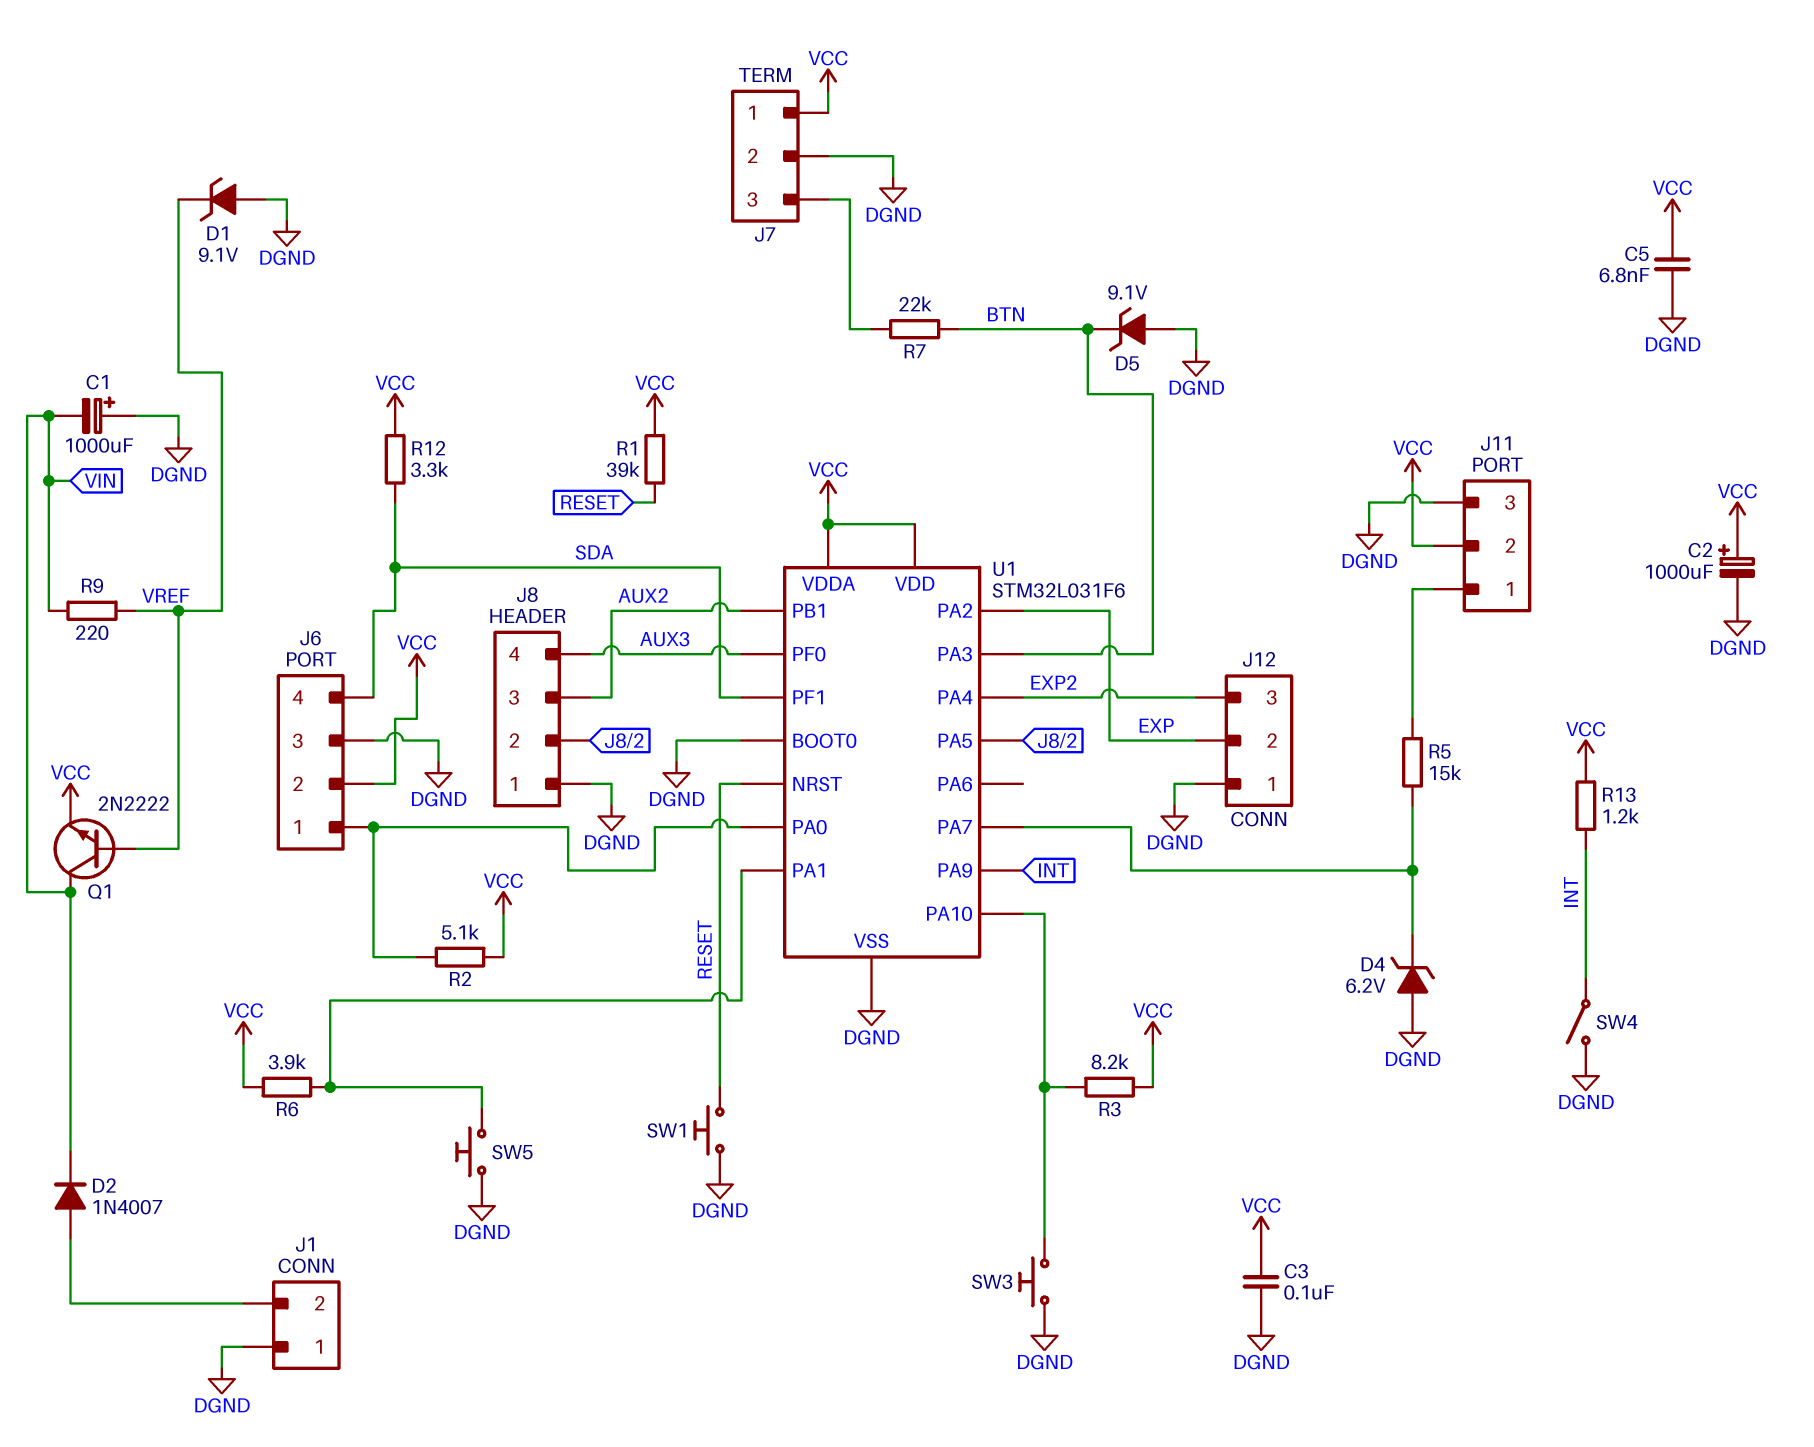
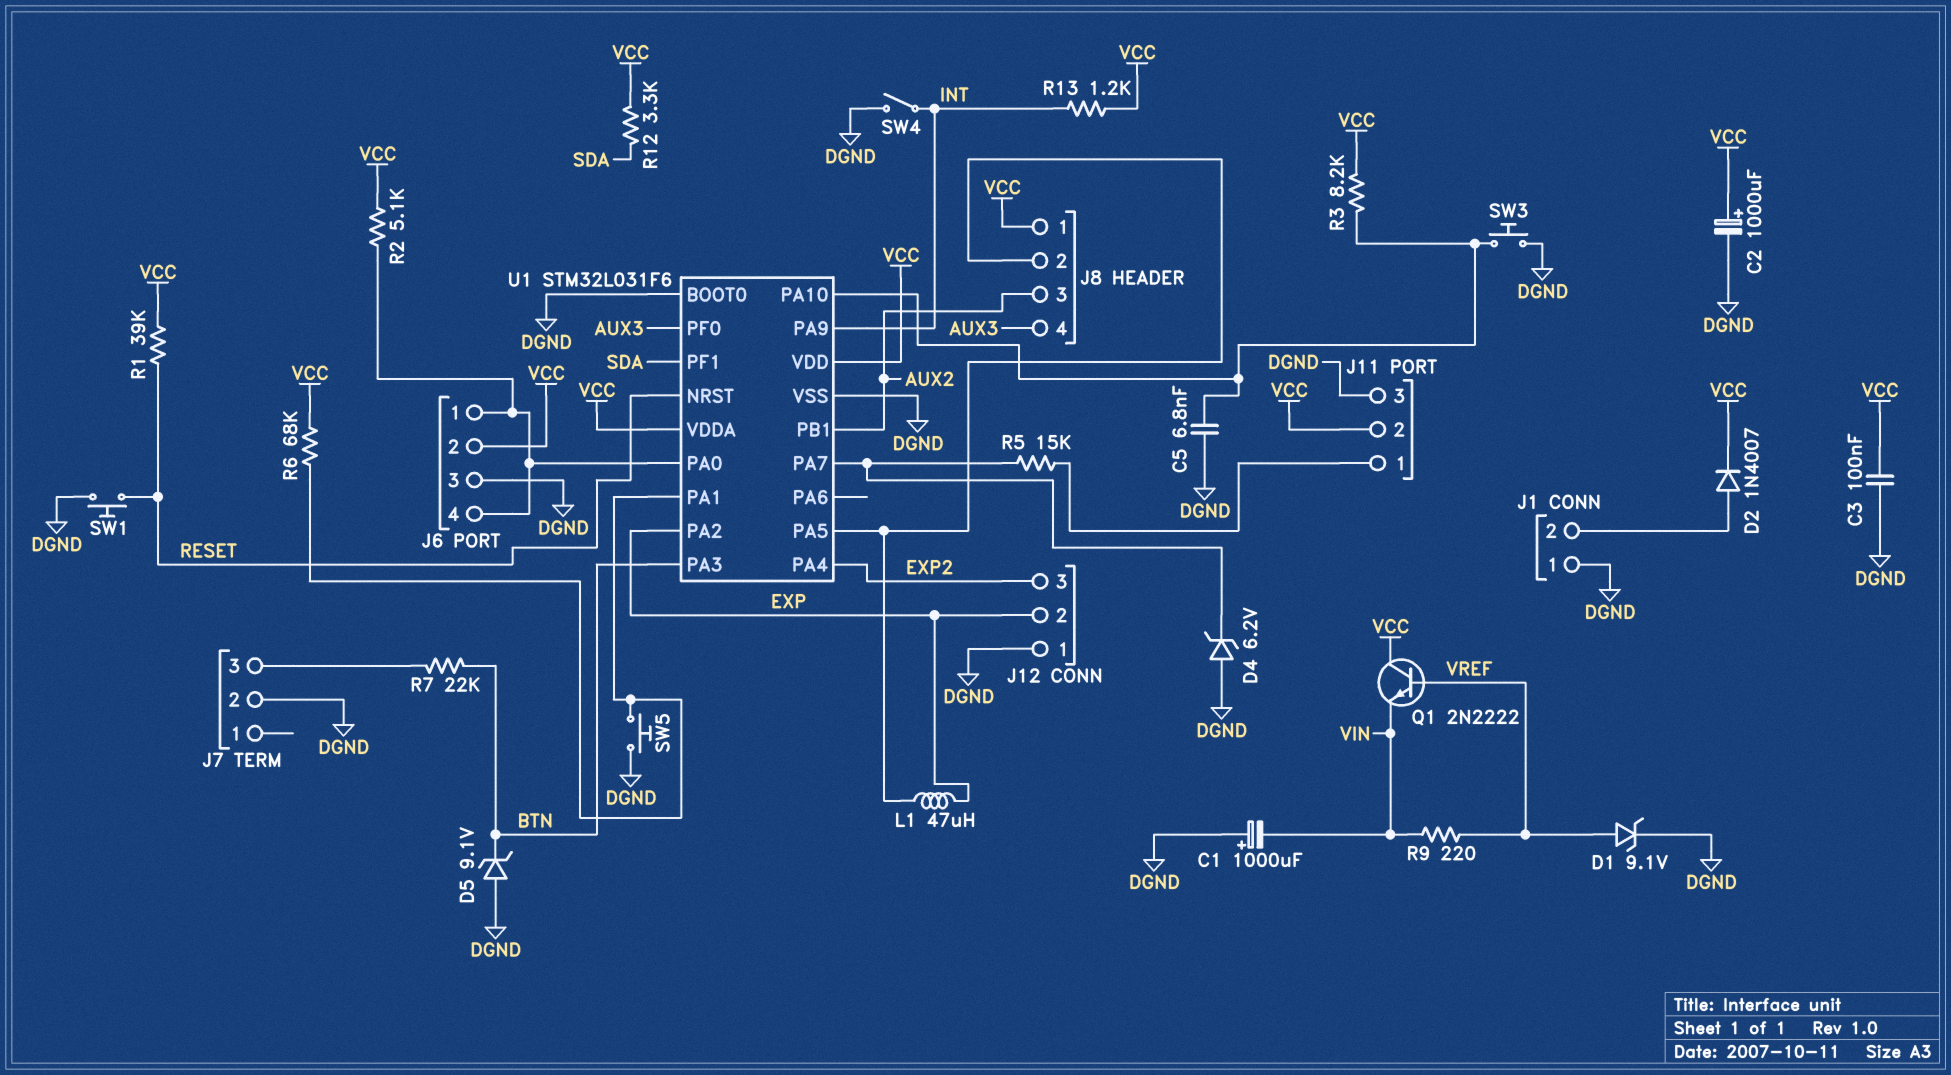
C5: 6.8nF (DGND, VCC) -> 6.8nF (DGND, U1/PA10)
D1: zener 9.1V (A DGND, K VREF) -> zener 9.1V (A VREF, K DGND)
D2: diode 1N4007 (A J1/2, K VIN) -> diode 1N4007 (A J1/2, K VCC)
J6 pin 4: SDA -> J6/1
J7 pin 1: VCC -> none
J8 pin 1: DGND -> VCC
L1: none -> 47uH (EXP, J8/2)
Q1: NPN 2N2222 (B VREF, C VIN, E VCC) -> NPN 2N2222 (B VREF, C VCC, E VIN)
R6: 3.9k (U1/PA1, VCC) -> 68k (U1/PA1, VCC)

